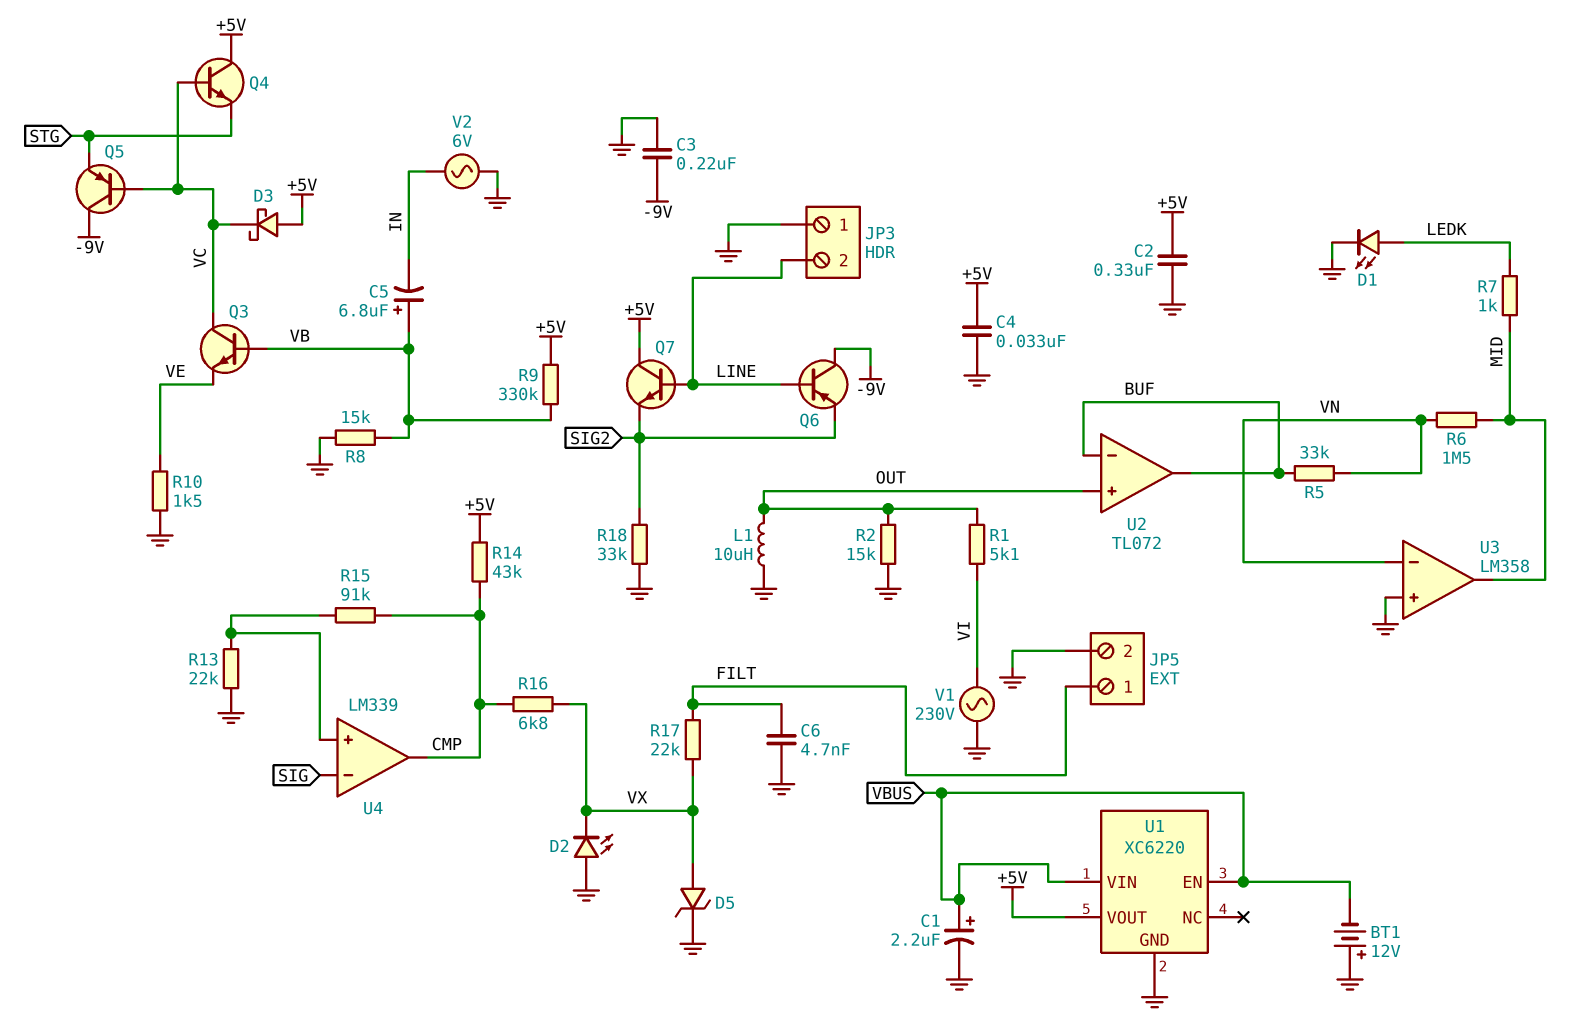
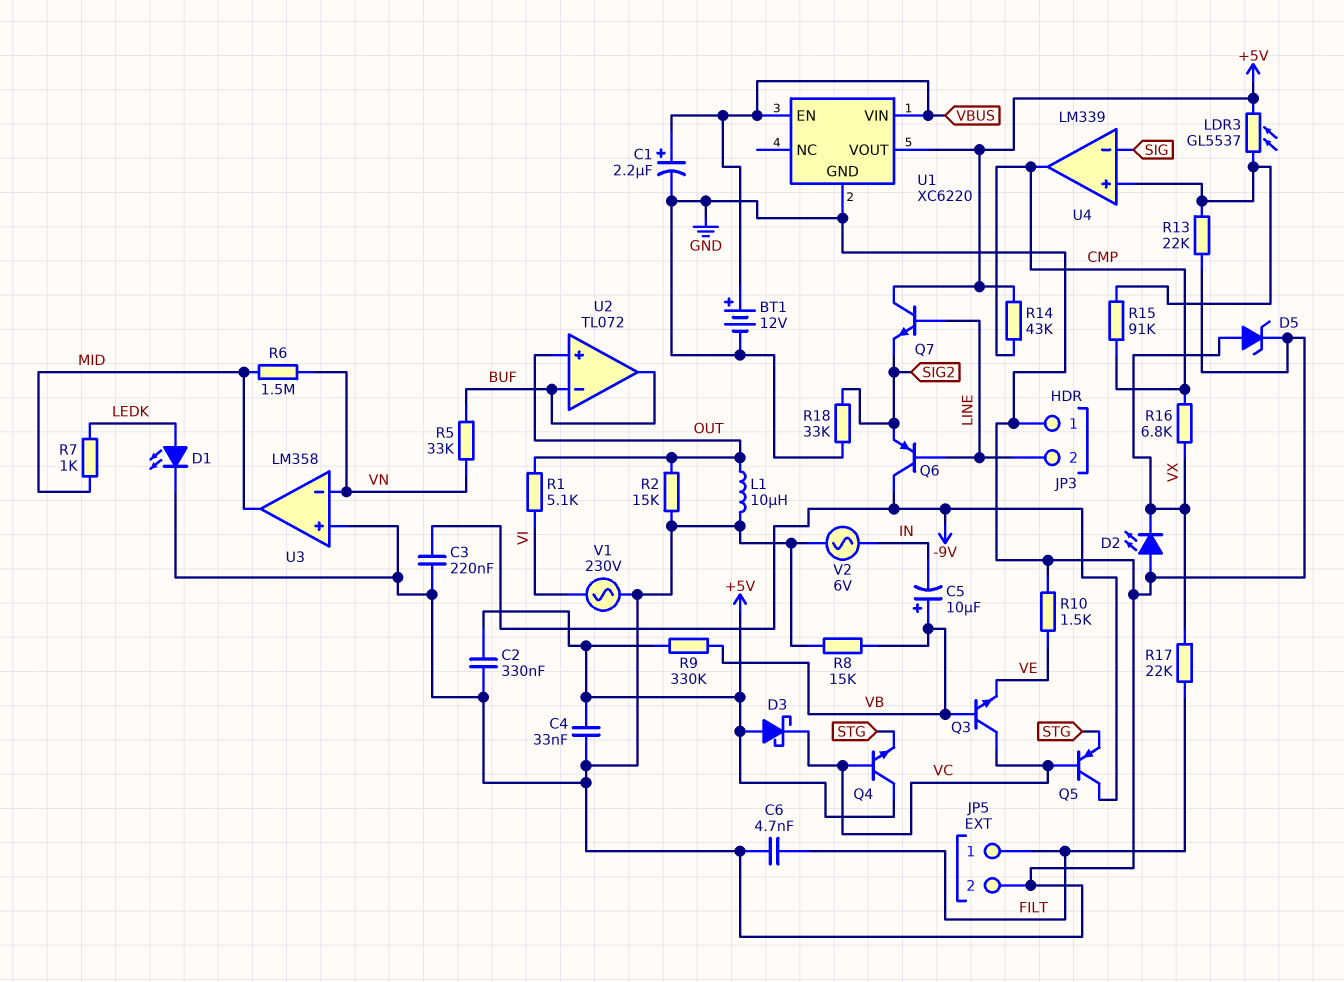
BT1: 12V (plus GND, minus VBUS) -> 12V (plus VBUS, minus GND)
C5: 6.8uF (plus VB, minus IN) -> 10uF (plus VB, minus IN)
LDR3: none -> GL5537 (+5V, U4/in+)

